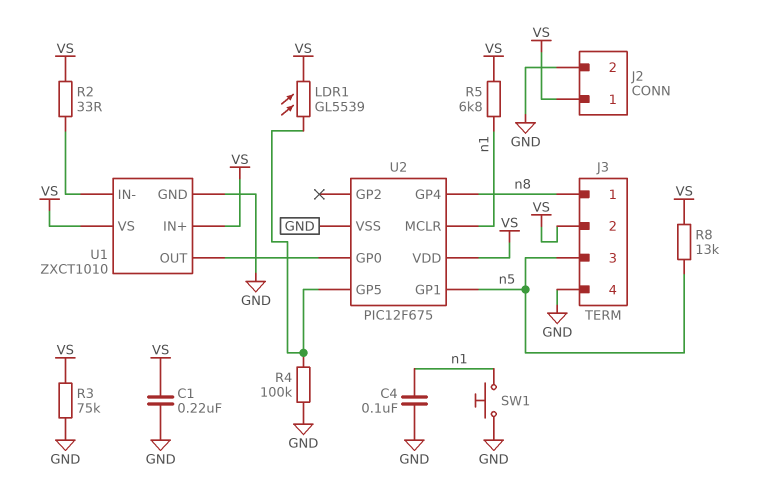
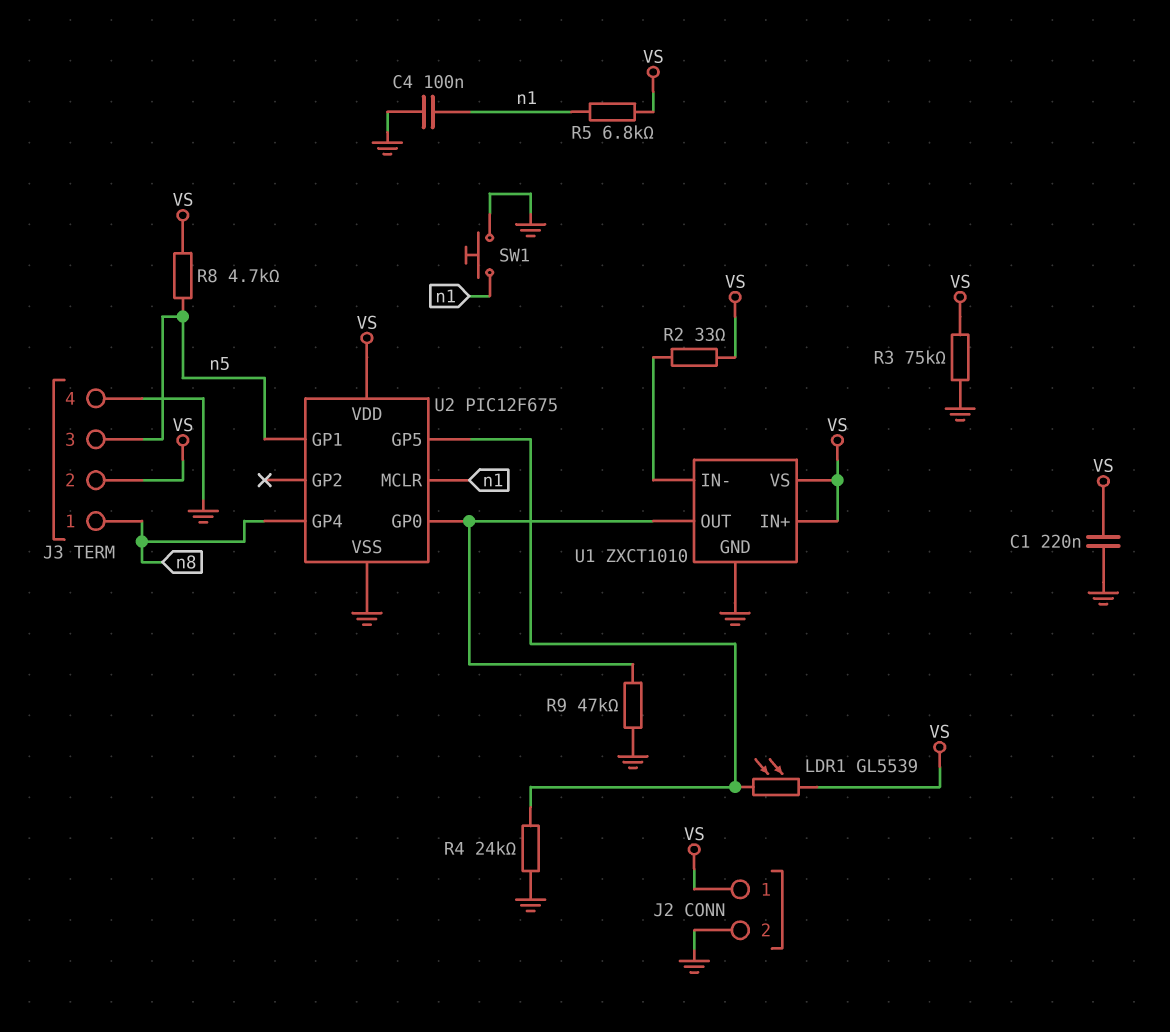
R4: 100k (GND, U2/GP5) -> 24k (GND, U2/GP5)
R8: 13k (VS, n5) -> 4.7k (VS, n5)
R9: none -> 47k (GND, U1/OUT)

